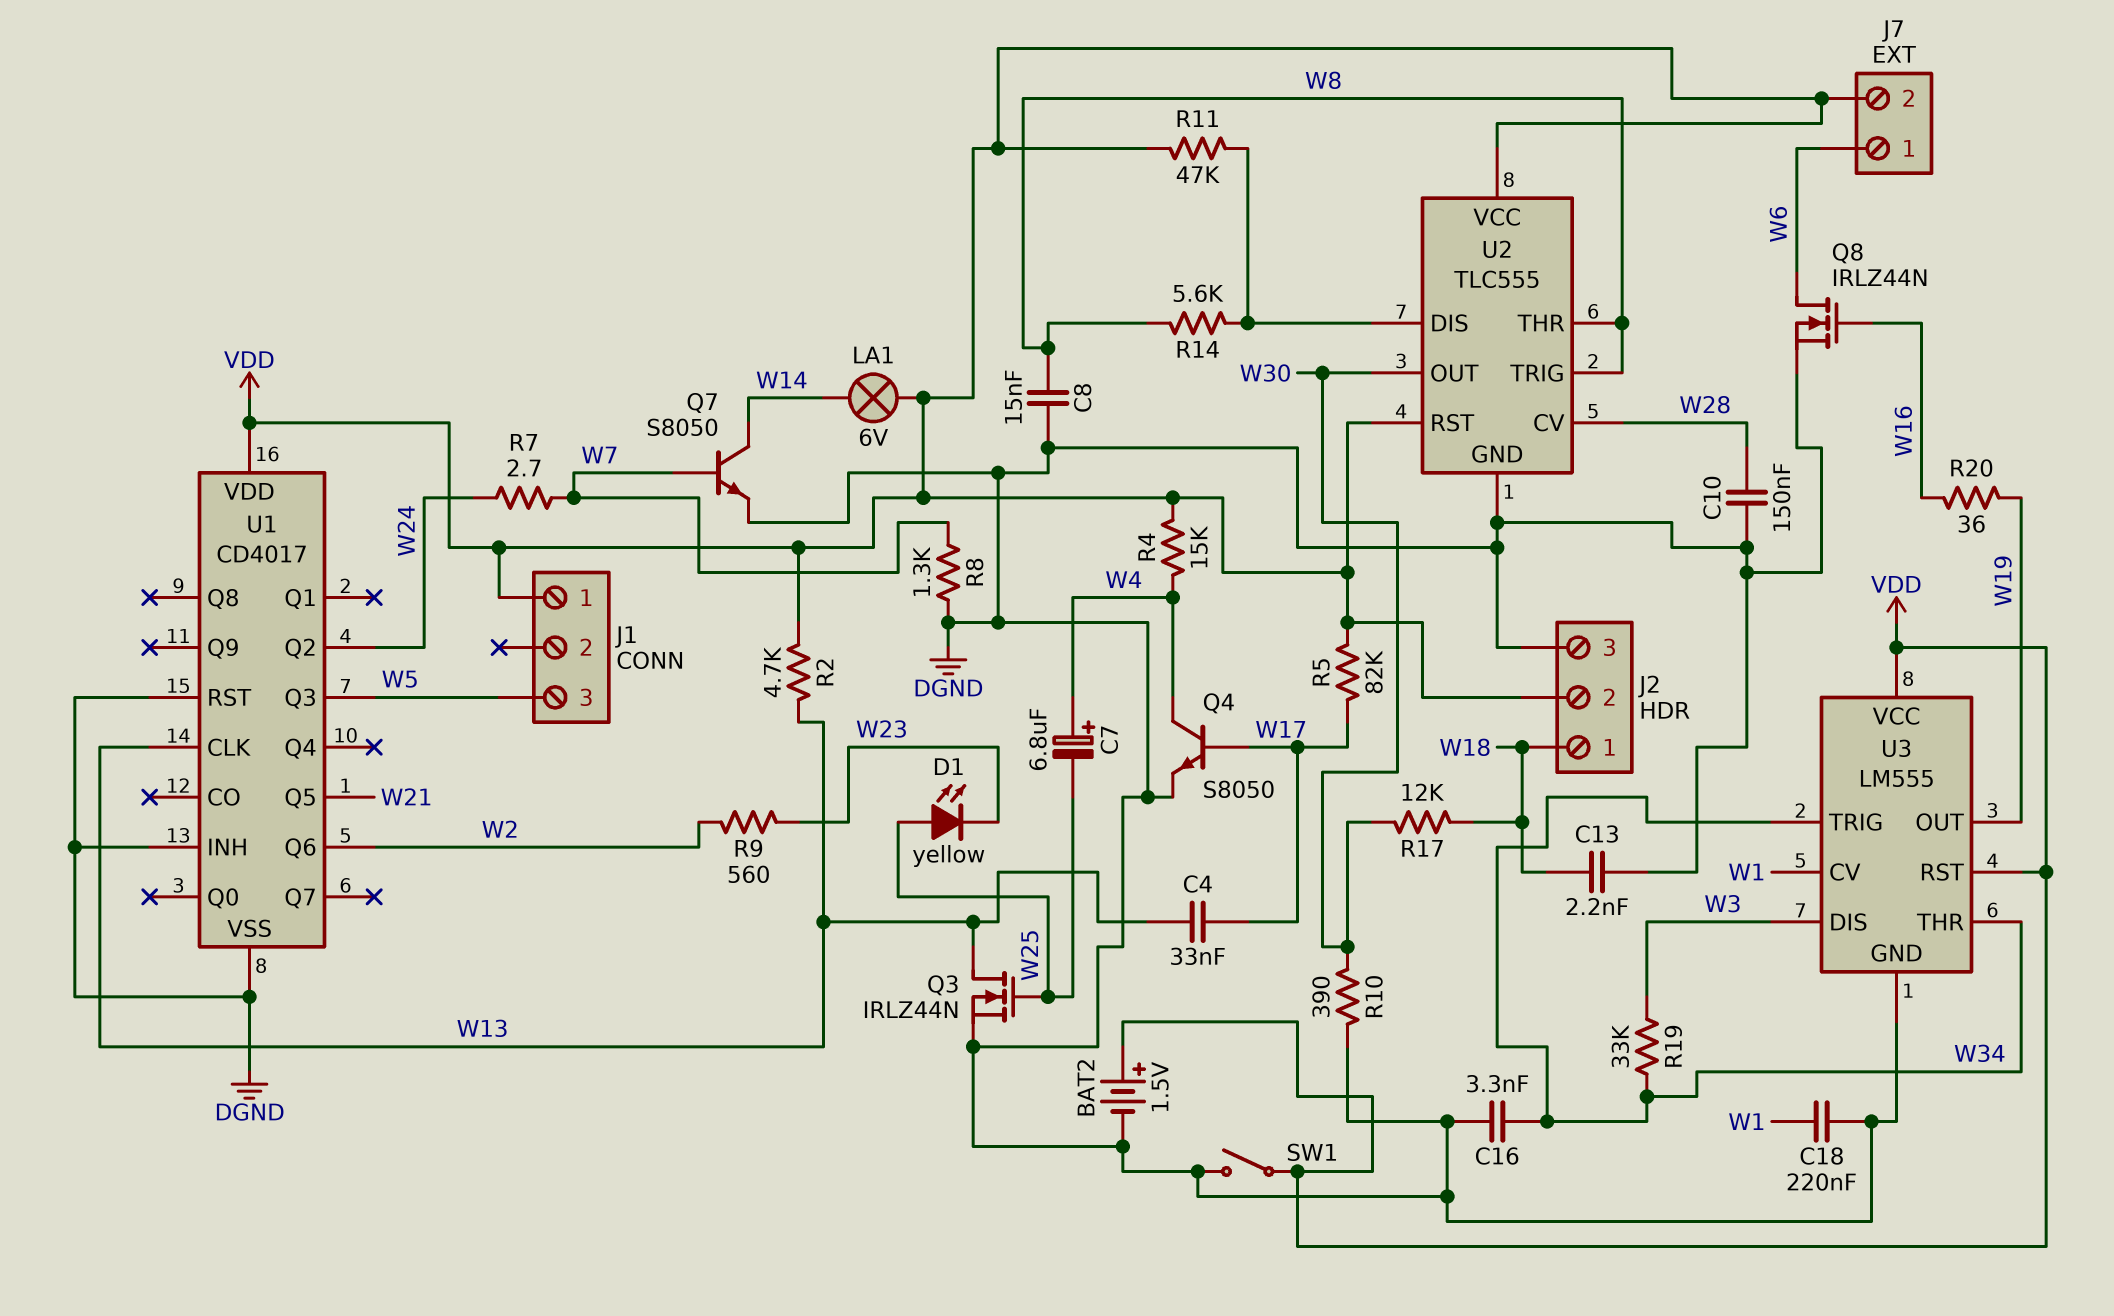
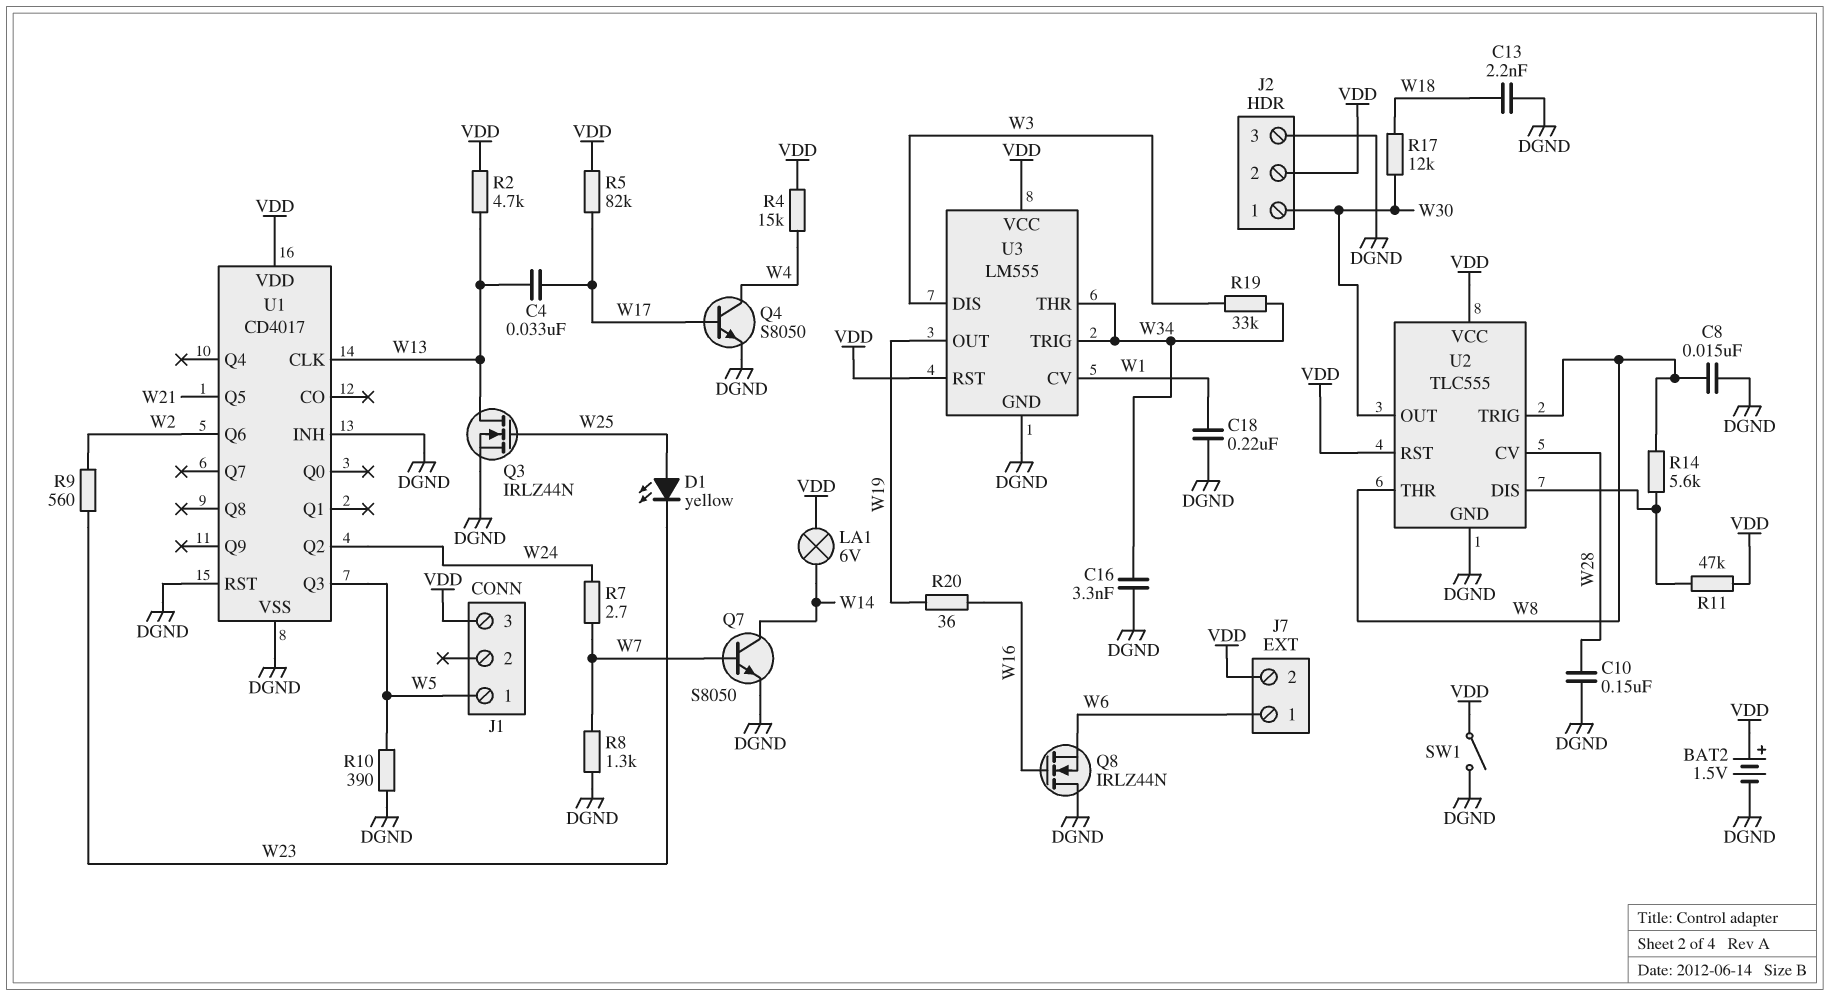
C7: 6.8uF (plus W4, minus W25) -> none
J1 pin 1: VDD -> W5
J1 pin 3: W5 -> VDD
J2 pin 1: W18 -> W30
Q8: NMOS IRLZ44N (G W16, D W6, S DGND) -> NMOS IRLZ44N (G W16, D DGND, S W6)
R10: 390 (DGND, W30) -> 390 (DGND, W5)

